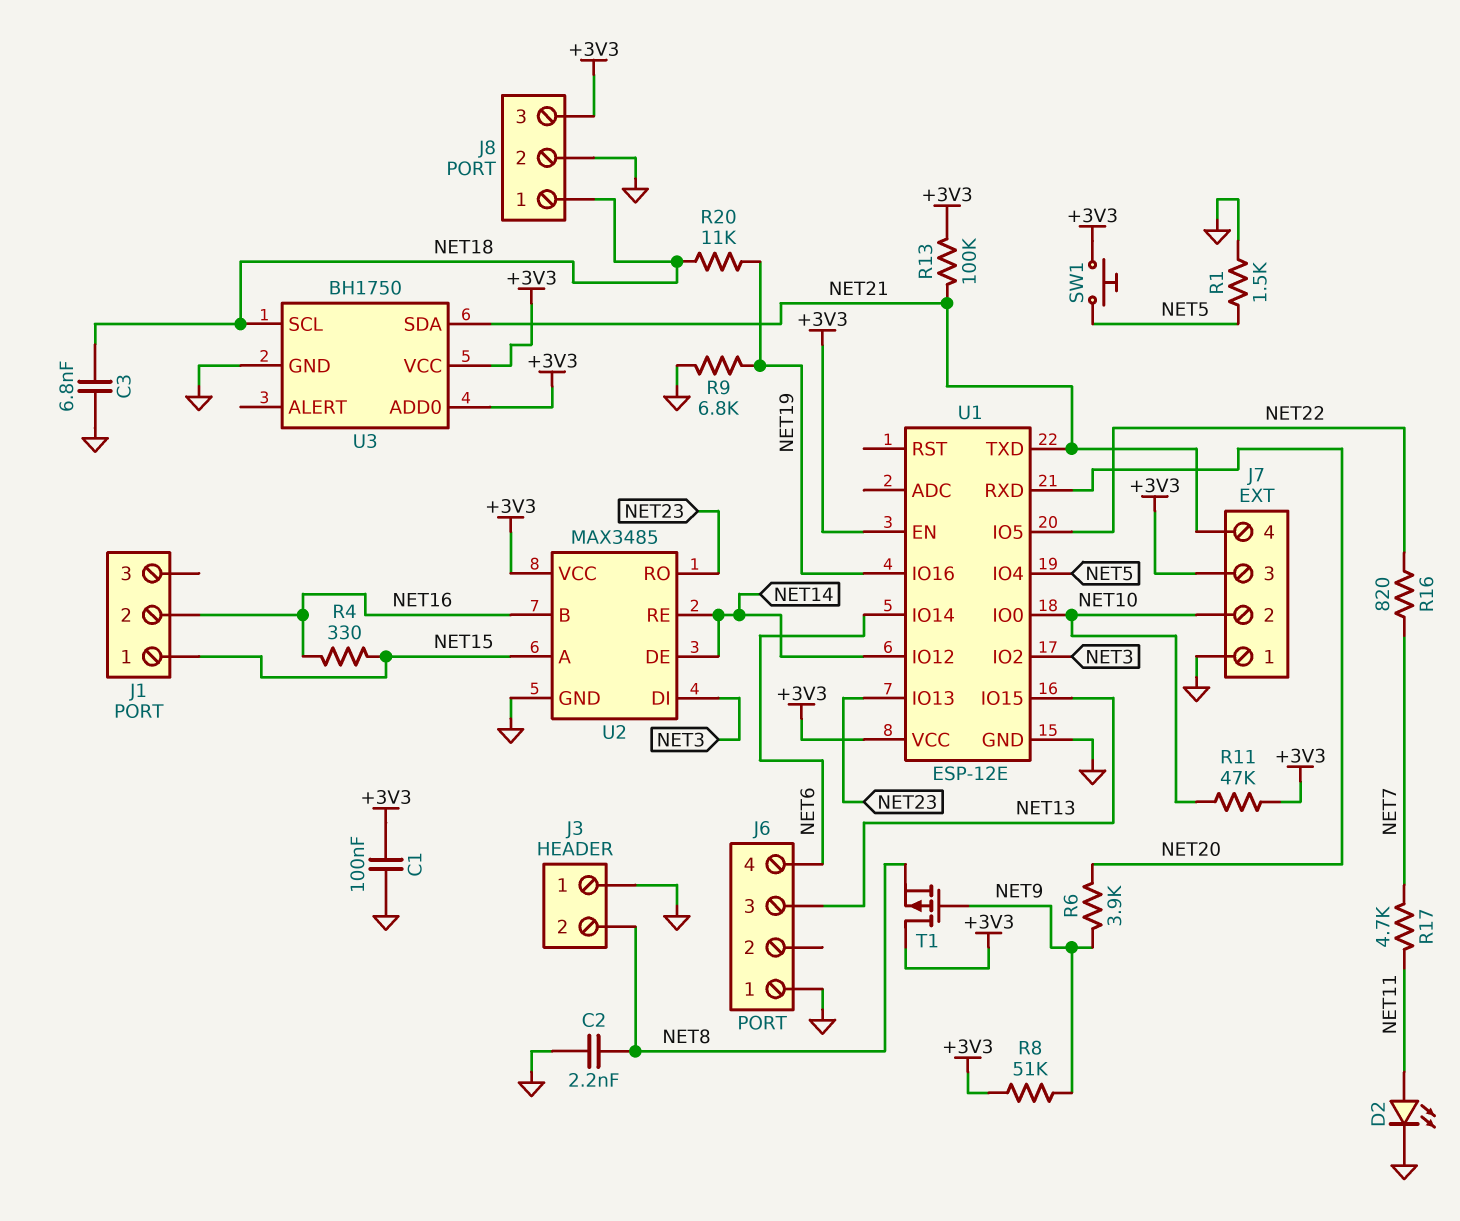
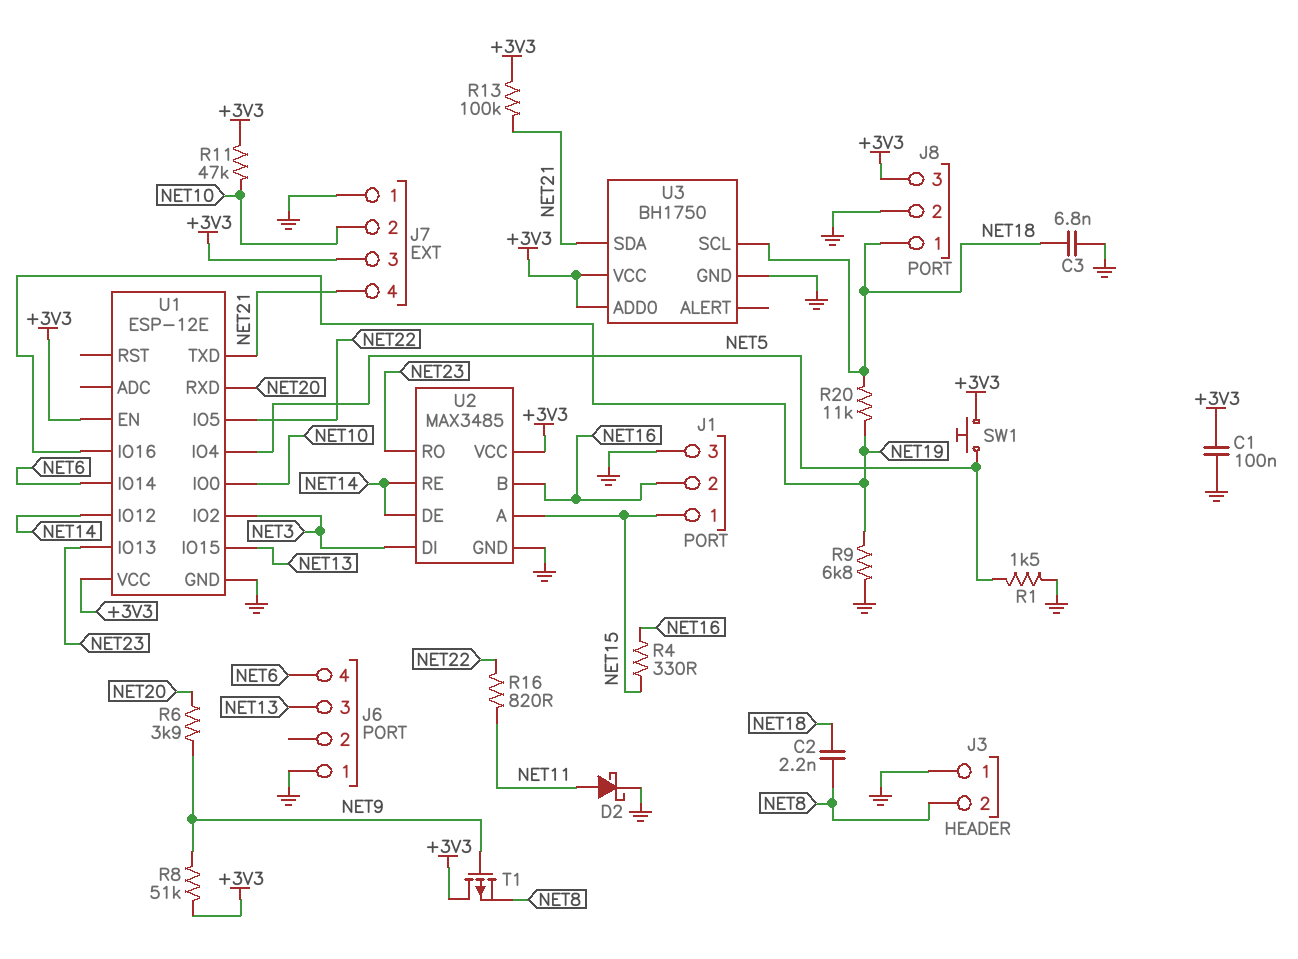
C2: 2.2nF (GND, NET8) -> 2.2nF (NET8, NET18)
D2: LED (A NET11, K GND) -> schottky (A NET11, K GND)
J1 pin 3: none -> GND
R16: 820 (NET7, NET22) -> 820 (NET11, NET22)
R17: 4.7k (NET7, NET11) -> none

